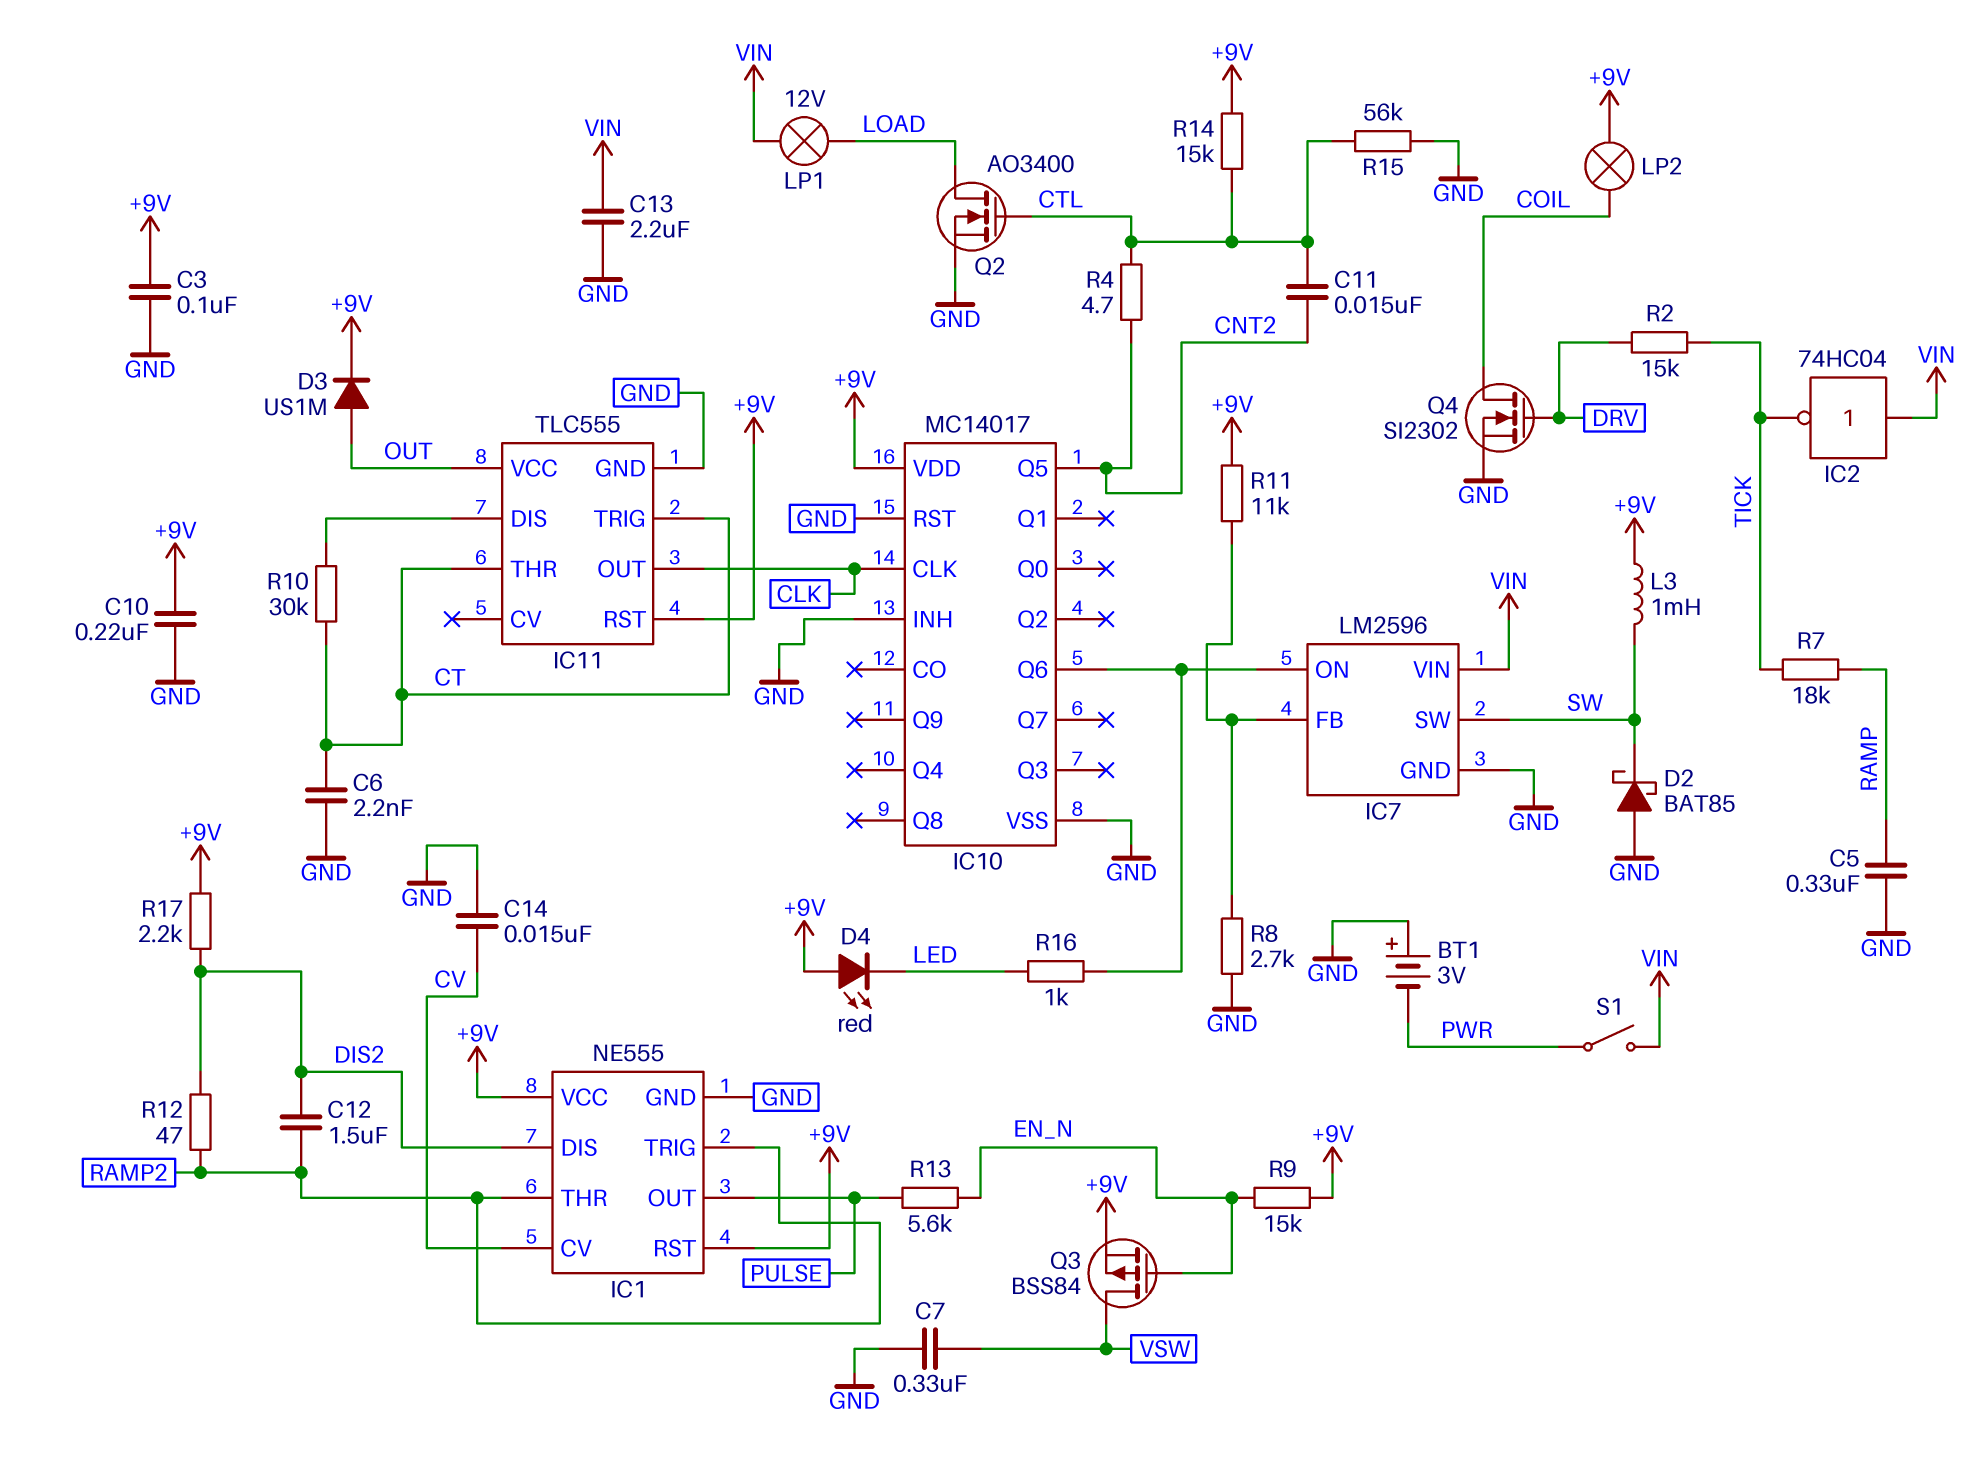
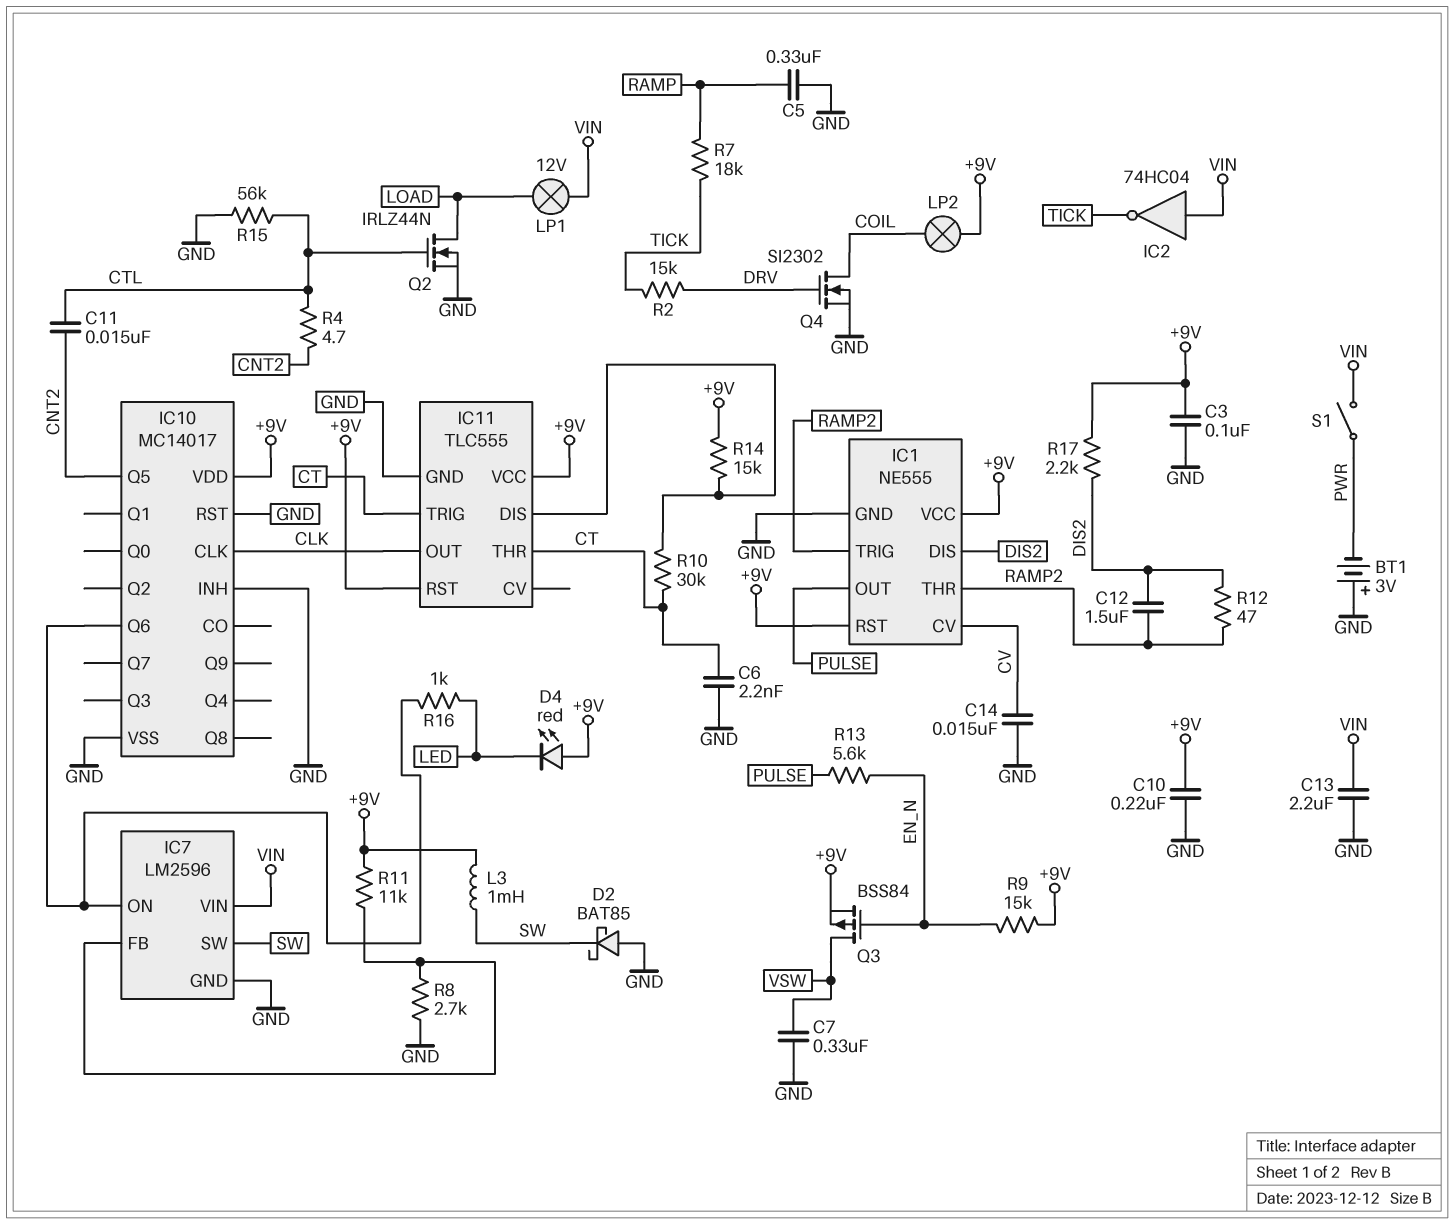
D3: diode US1M (A OUT, K +9V) -> none
IC11 pin VCC: OUT -> +9V
Q2: NMOS AO3400 (G CTL, D LOAD, S GND) -> NMOS IRLZ44N (G CTL, D LOAD, S GND)
R14: 15k (+9V, CTL) -> 15k (+9V, IC11/DIS)

